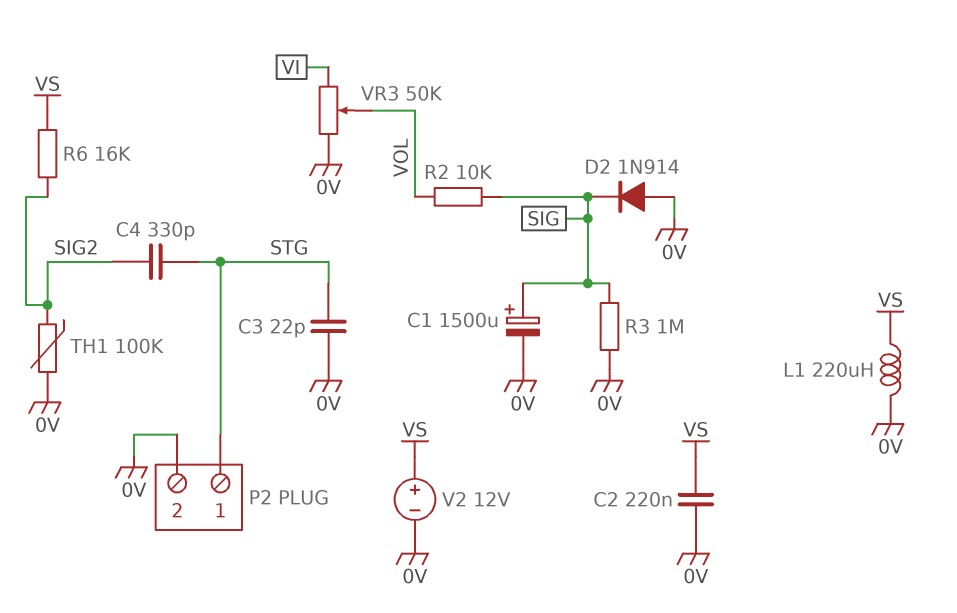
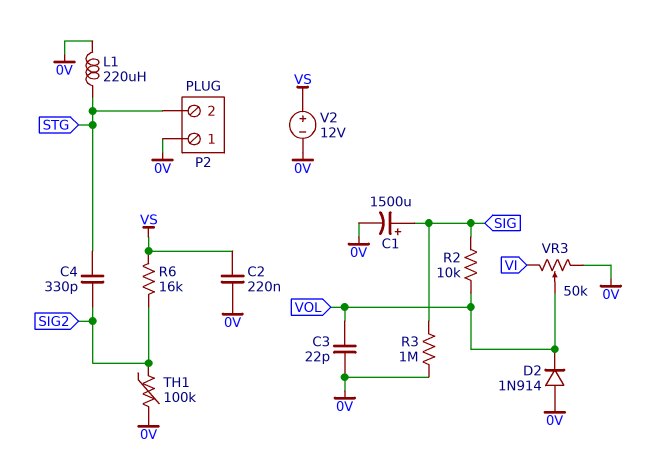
C3: 22pF (0V, STG) -> 22pF (0V, VOL)
D2: diode 1N914 (A 0V, K SIG) -> diode 1N914 (A 0V, K VOL)
L1: 220uH (0V, VS) -> 220uH (0V, STG)
P2 pin 1: STG -> 0V
P2 pin 2: 0V -> STG

